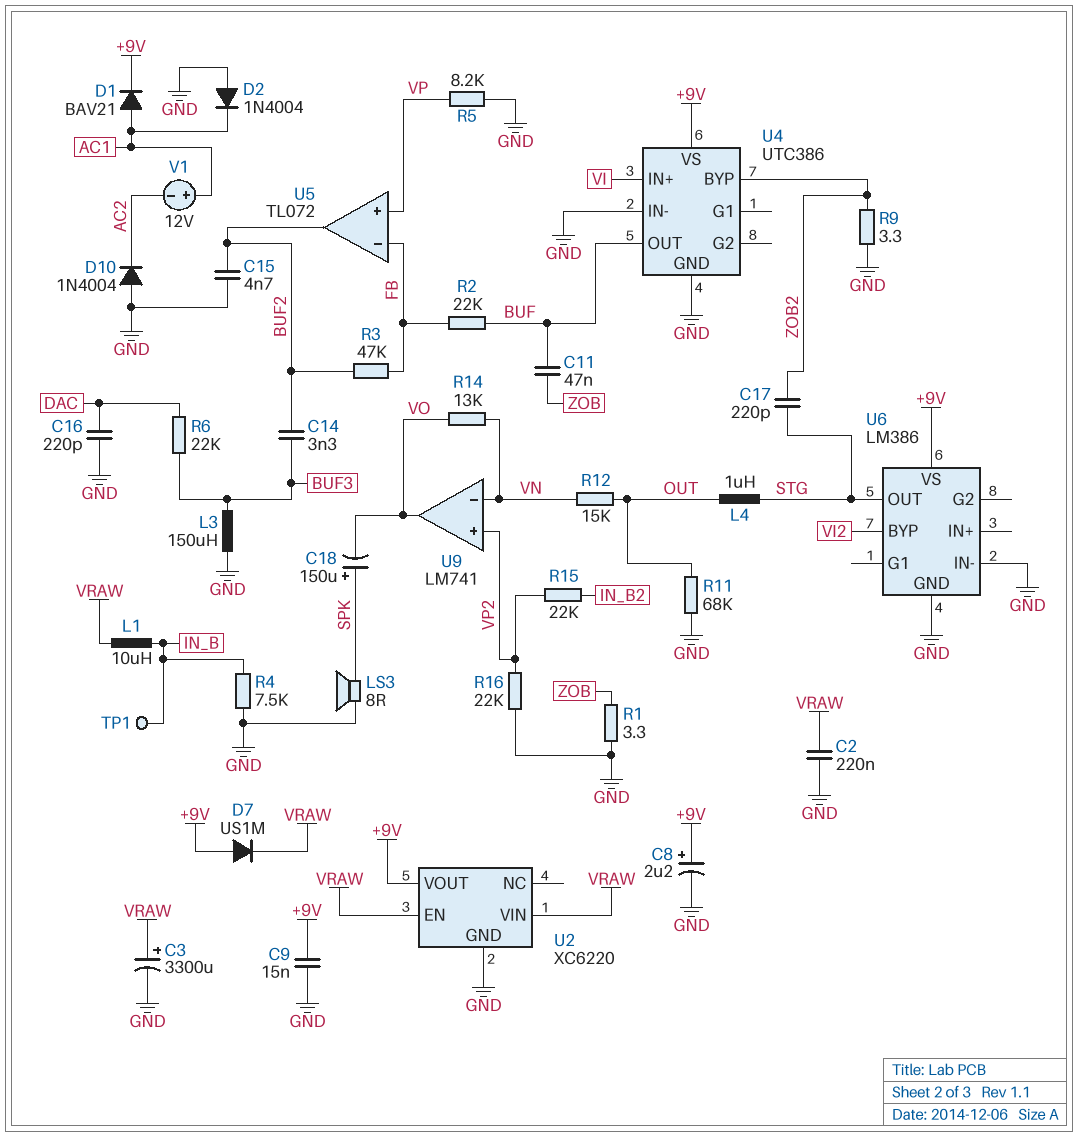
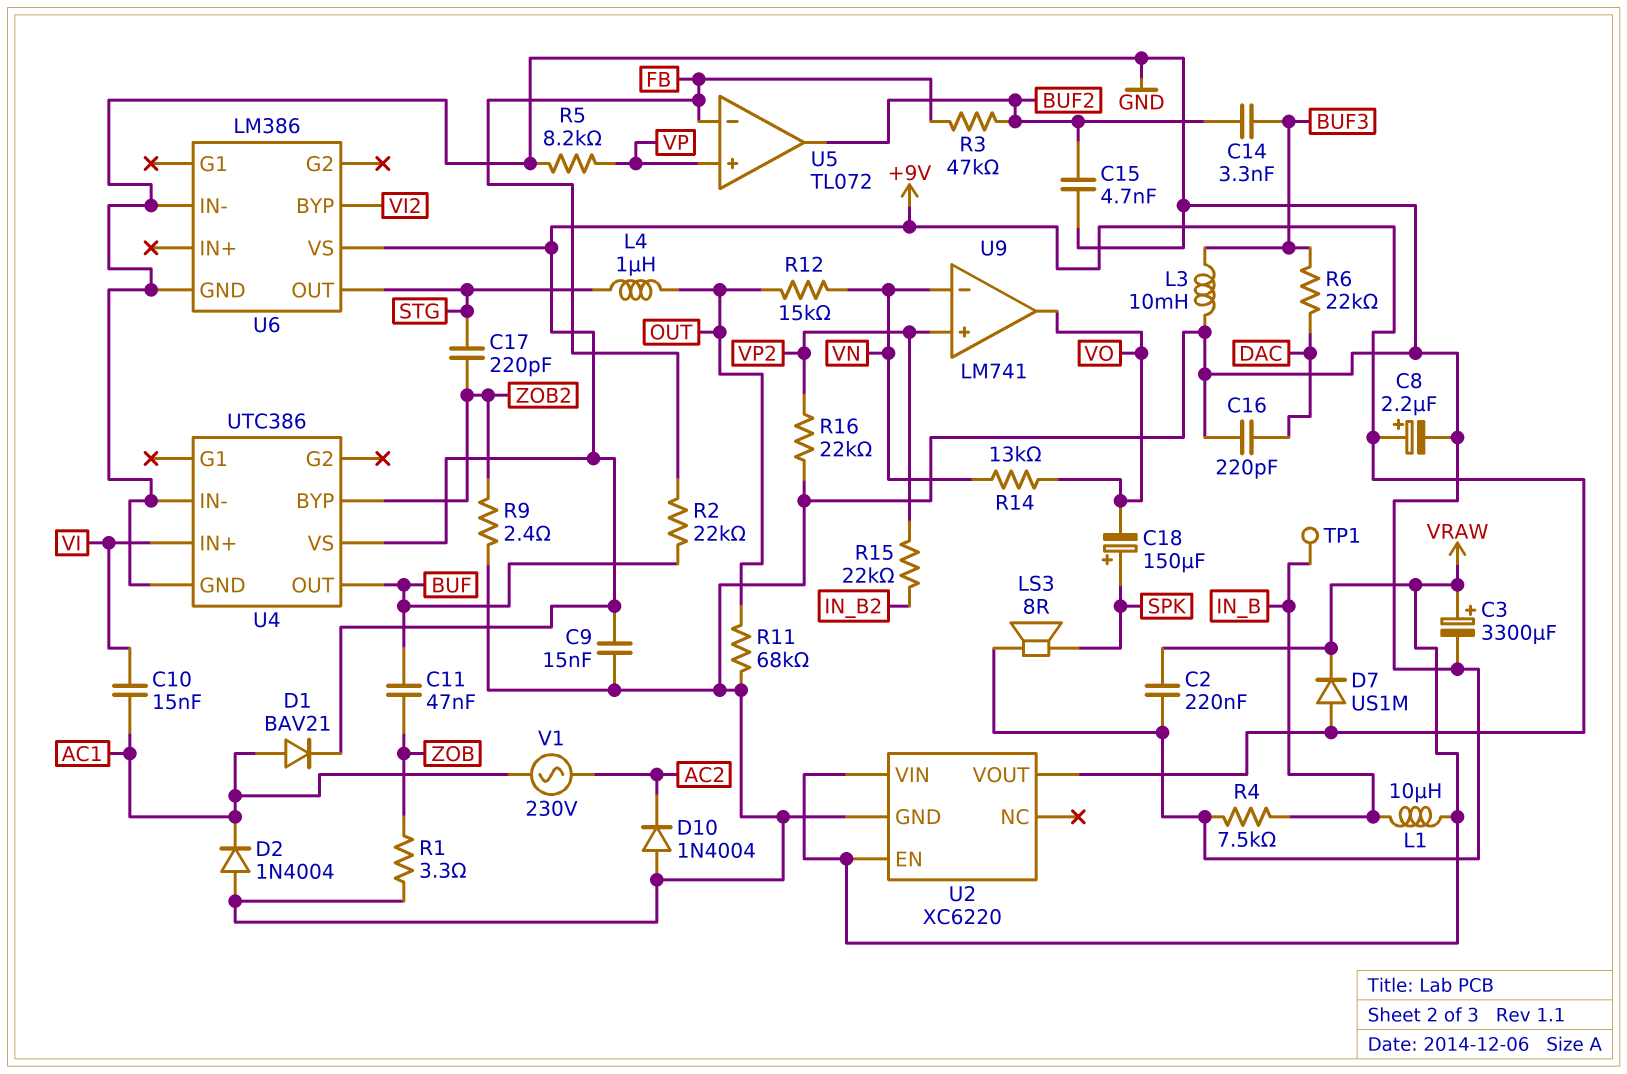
C10: none -> 15nF (AC1, VI)
L3: 150uH (BUF3, GND) -> 10mH (BUF3, GND)
R9: 3.3 (GND, ZOB2) -> 2.4 (GND, ZOB2)
V1: 12V (plus AC1, minus AC2) -> AC 230V (AC1, AC2)

